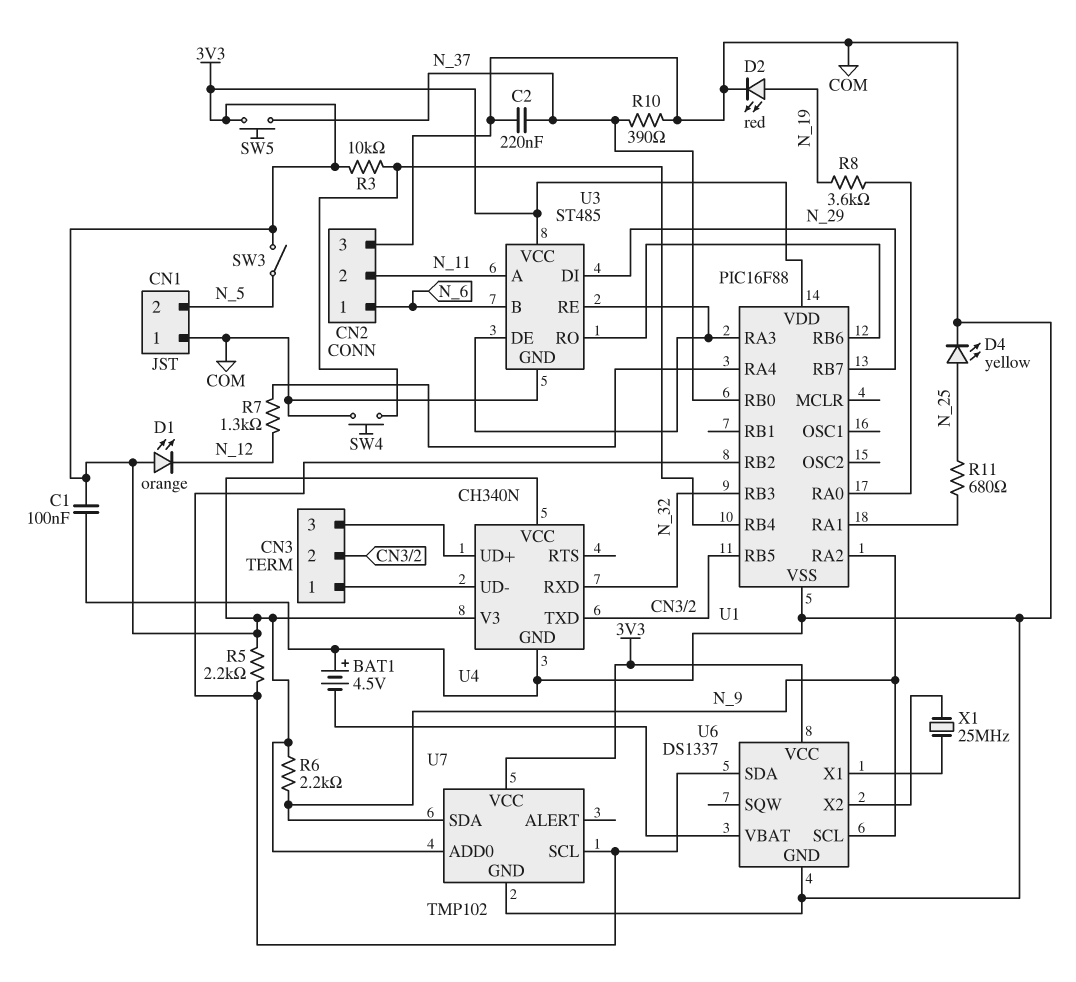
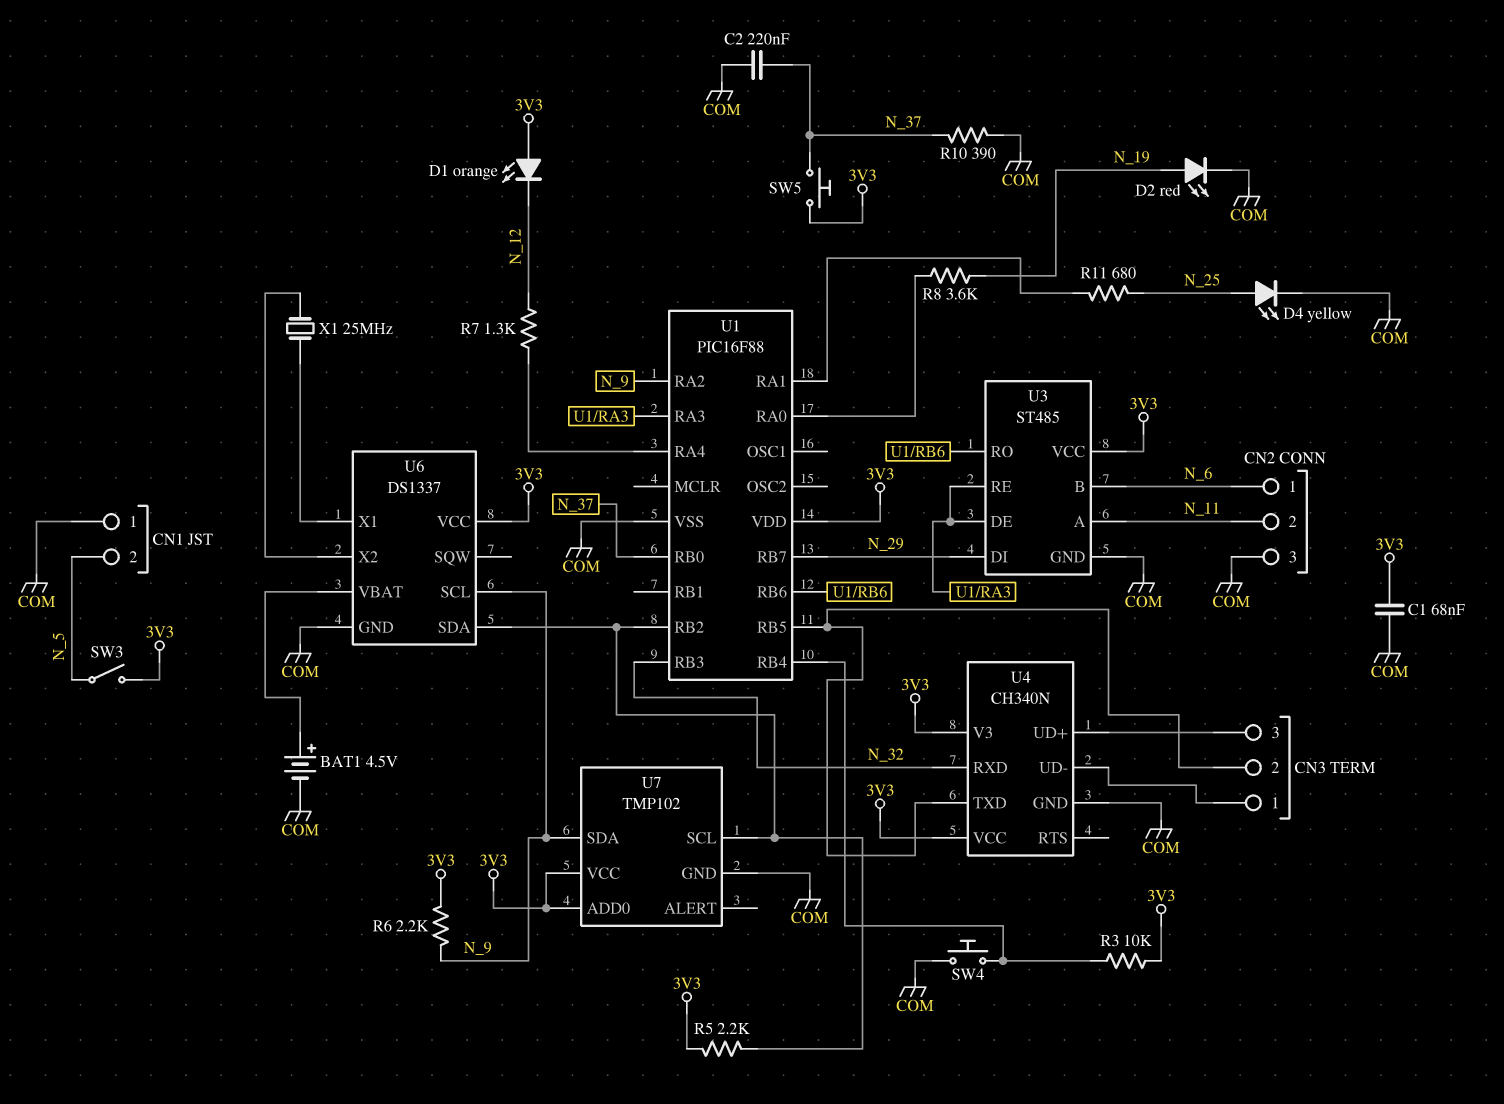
BAT1: 4.5V (plus COM, minus U6/VBAT) -> 4.5V (plus U6/VBAT, minus COM)
C1: 100nF (3V3, COM) -> 68nF (3V3, COM)

